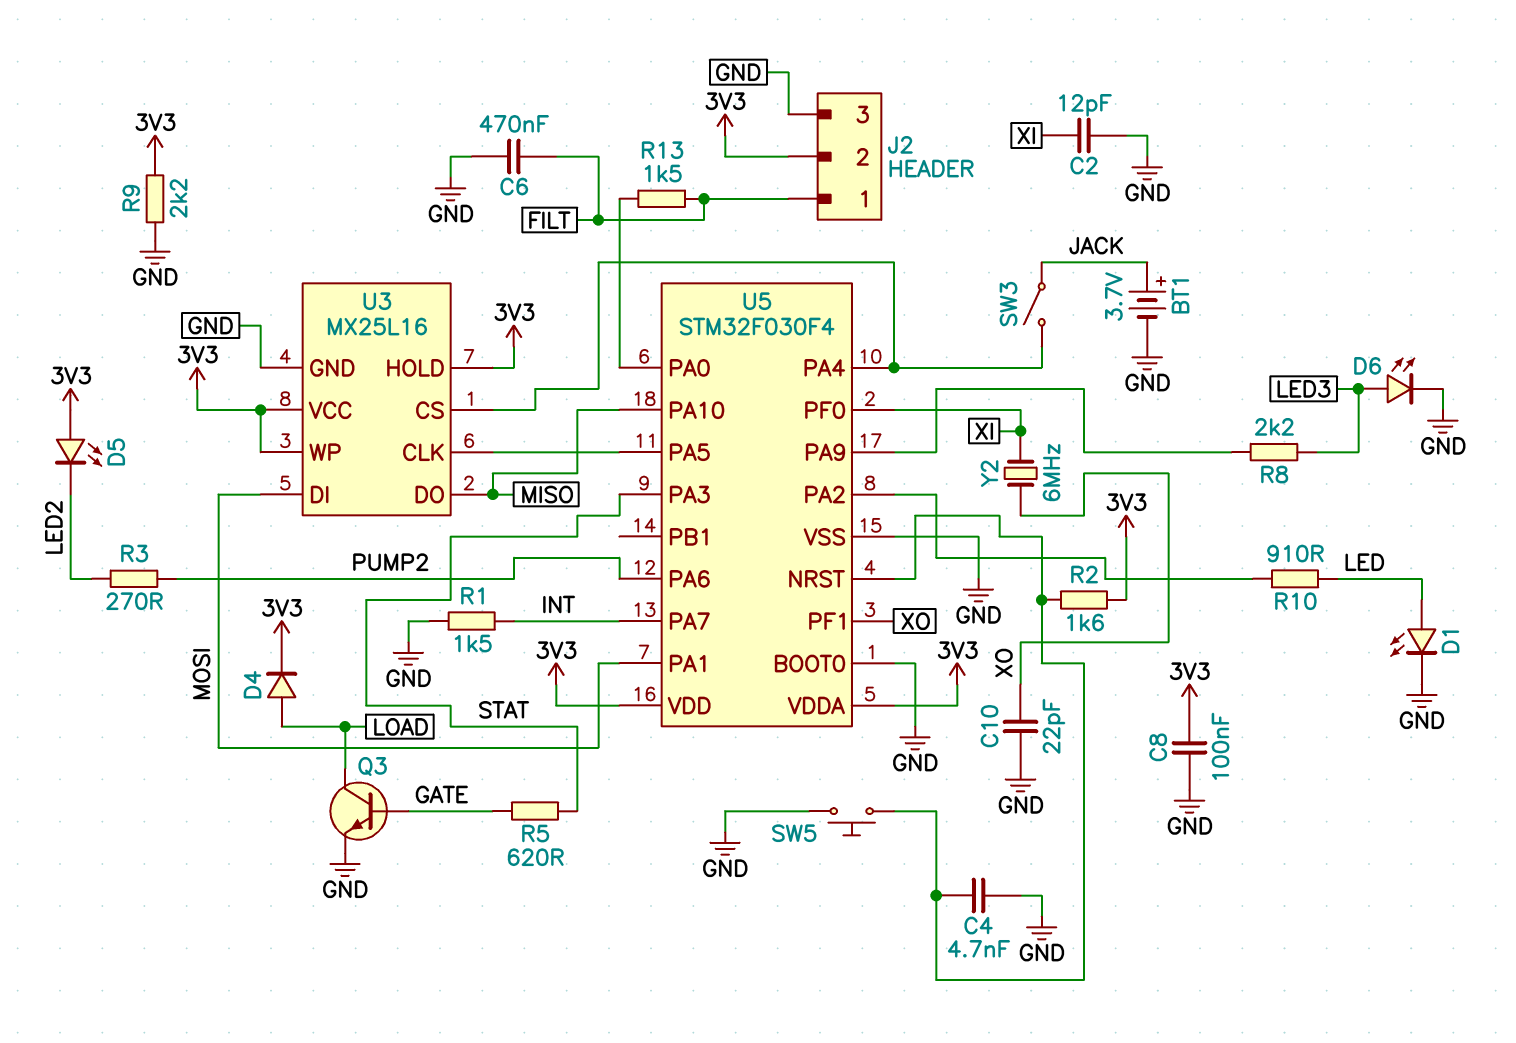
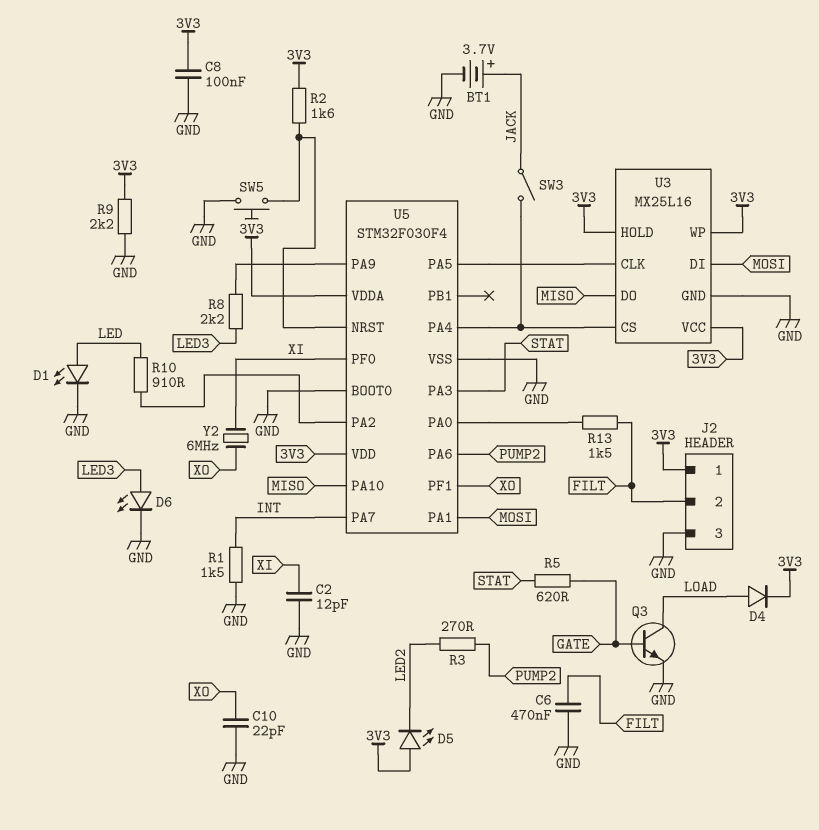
C4: 4.7nF (GND, U5/NRST) -> none
J2 pin 1: FILT -> 3V3
J2 pin 2: 3V3 -> FILT

